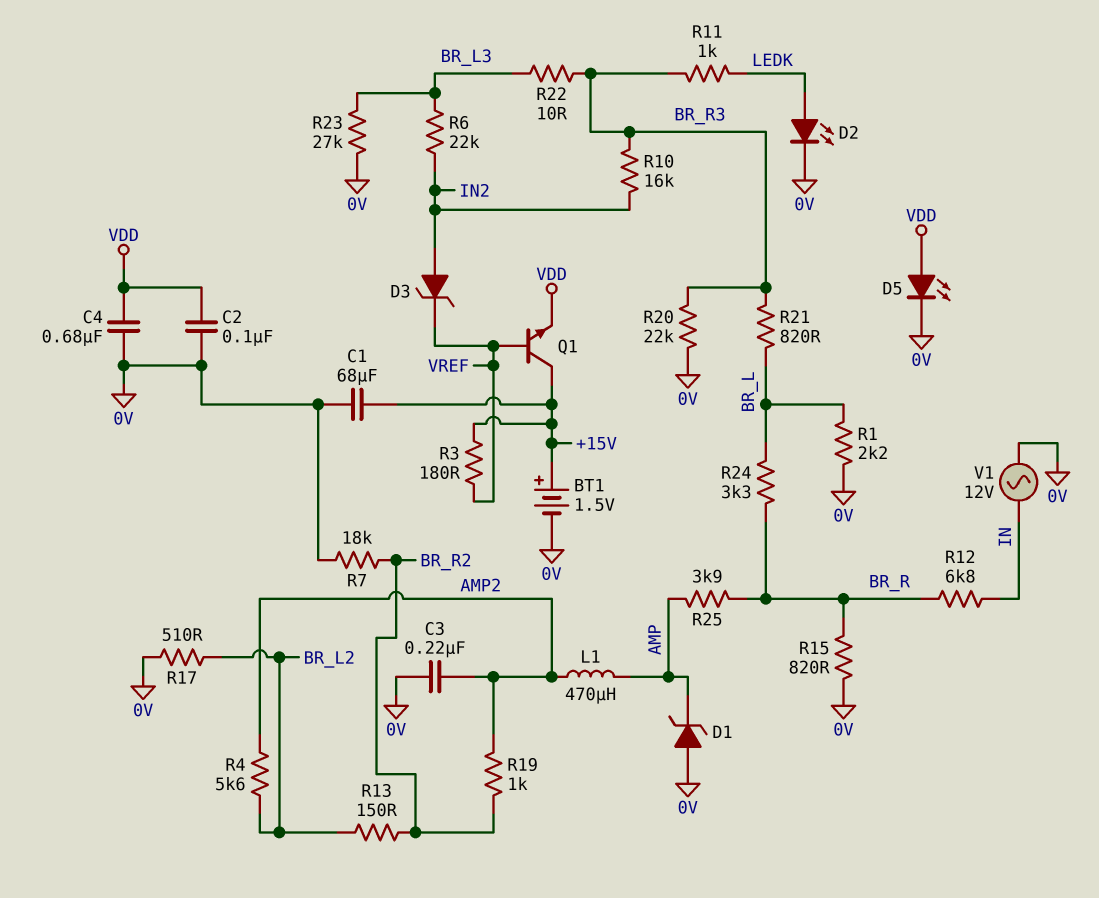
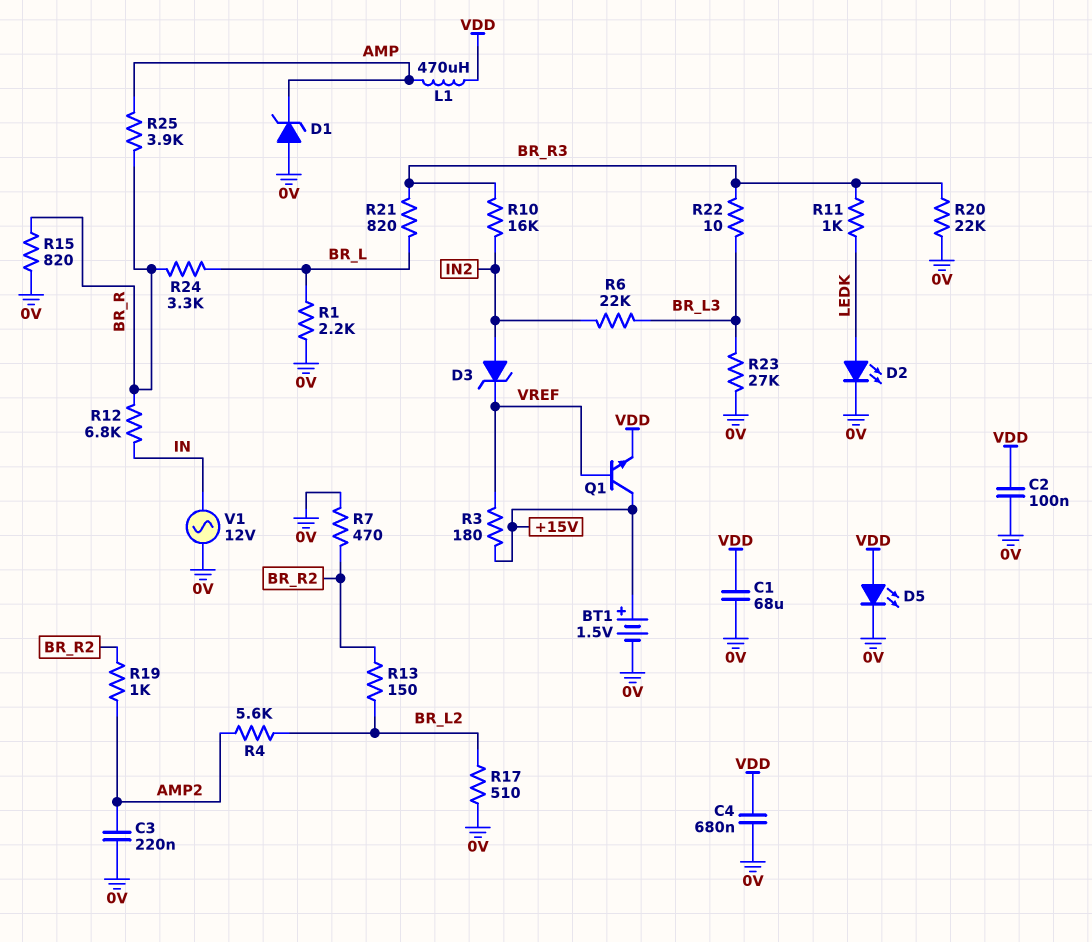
C1: 68uF (+15V, 0V) -> 68uF (0V, VDD)
L1: 470uH (AMP, AMP2) -> 470uH (AMP, VDD)
R7: 18k (0V, BR_R2) -> 470 (0V, BR_R2)

